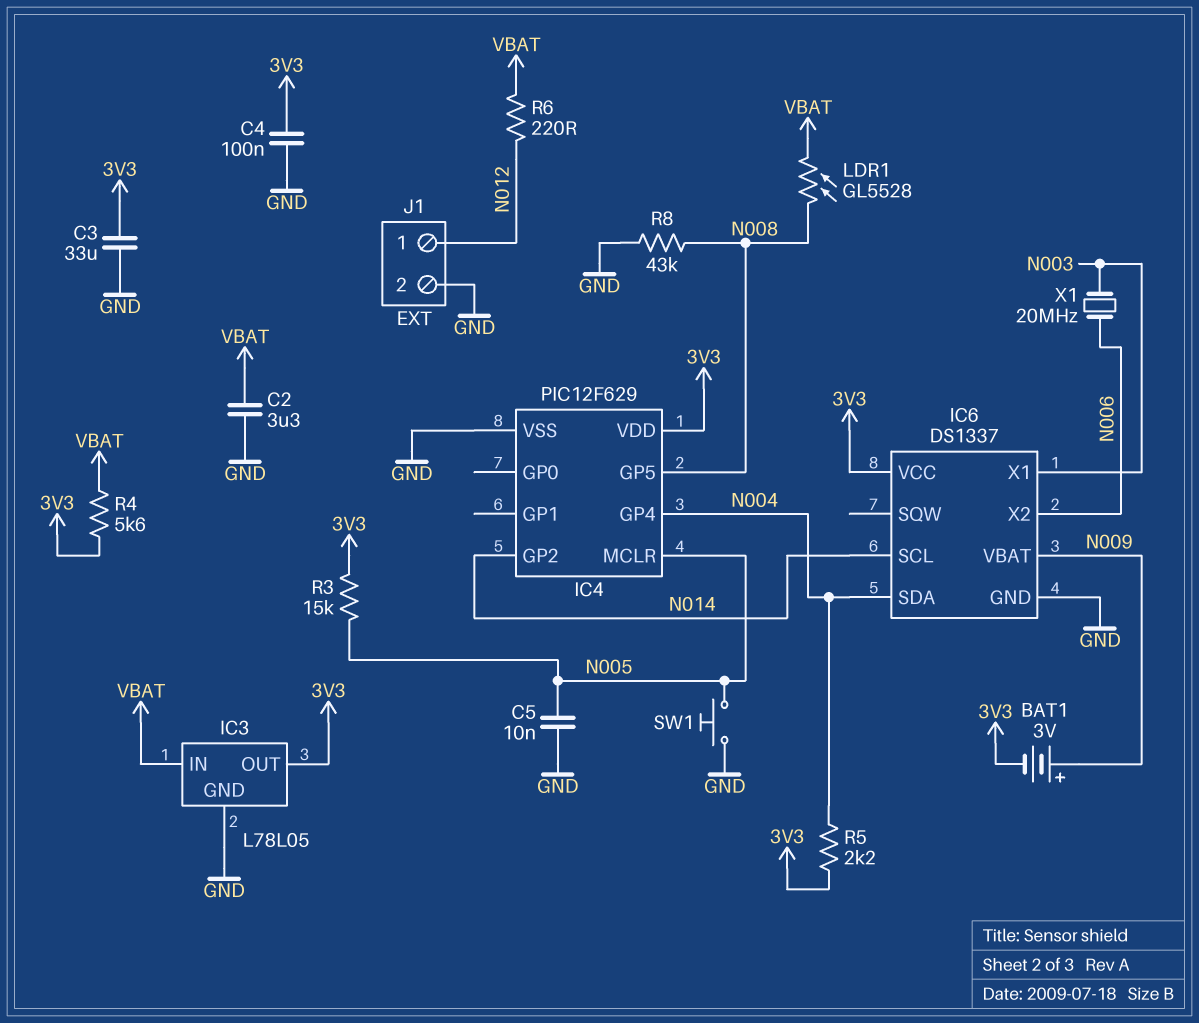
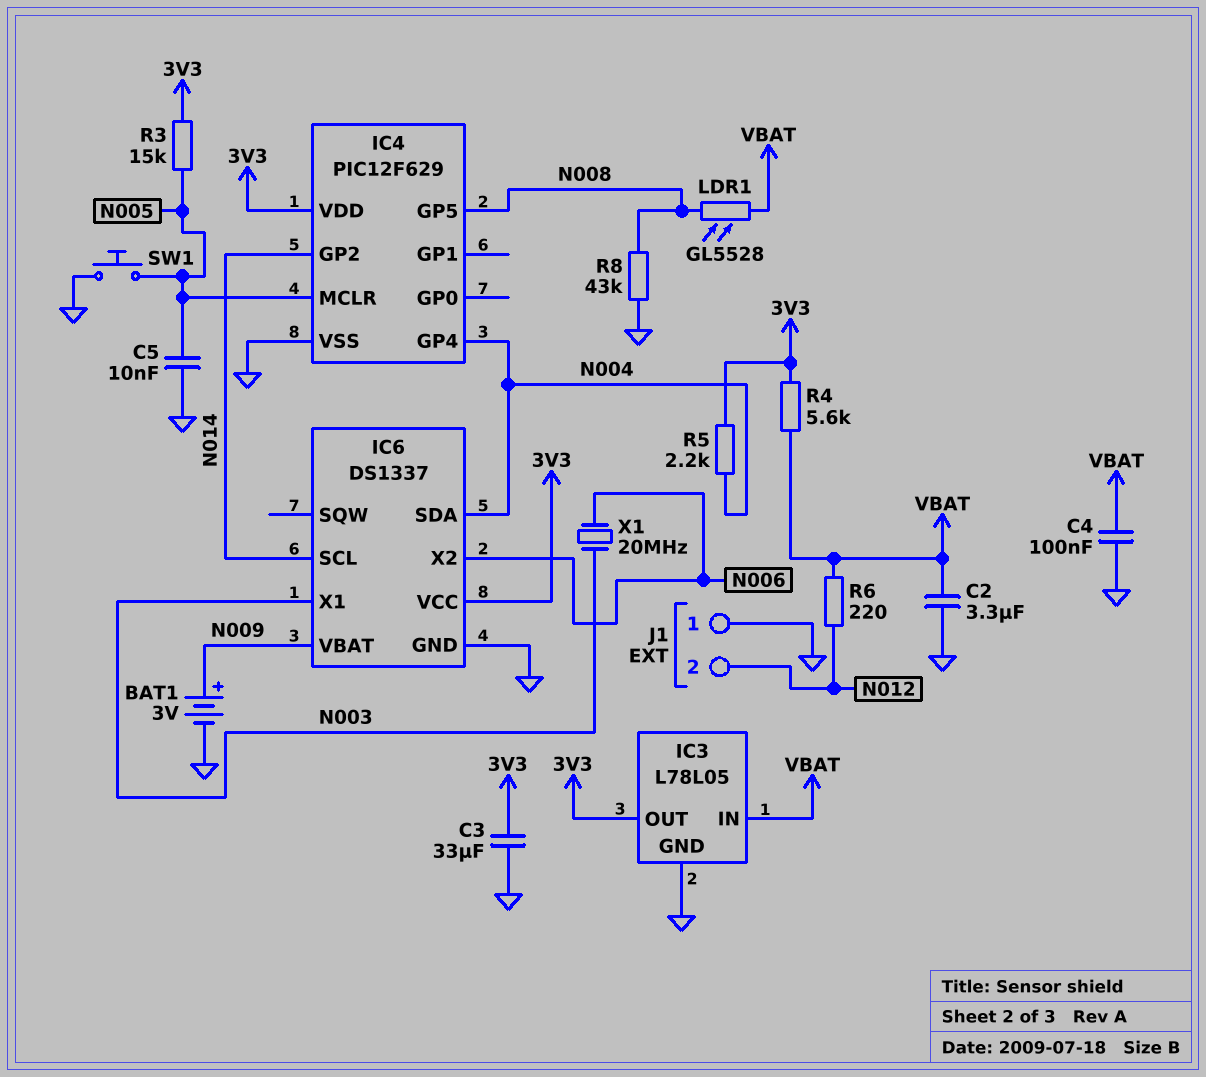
BAT1: 3V (plus N009, minus 3V3) -> 3V (plus N009, minus GND)
C4: 100nF (3V3, GND) -> 100nF (GND, VBAT)
J1 pin 1: N012 -> GND
J1 pin 2: GND -> N012

